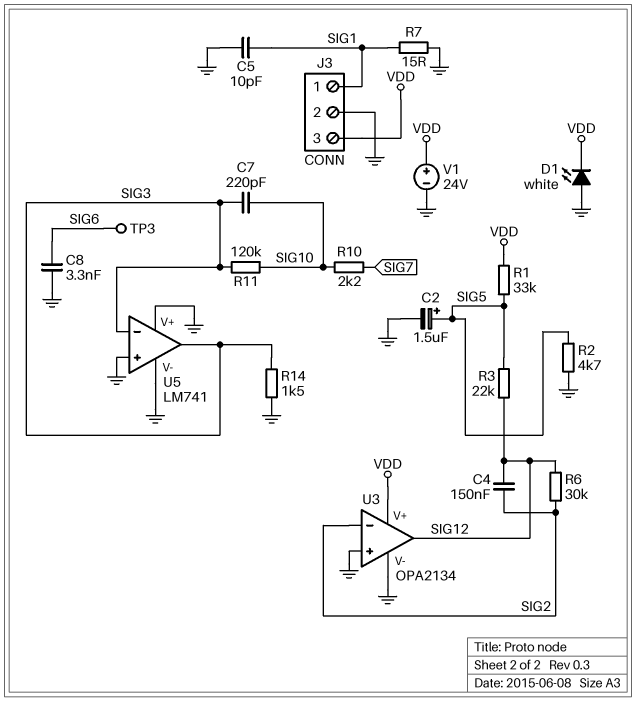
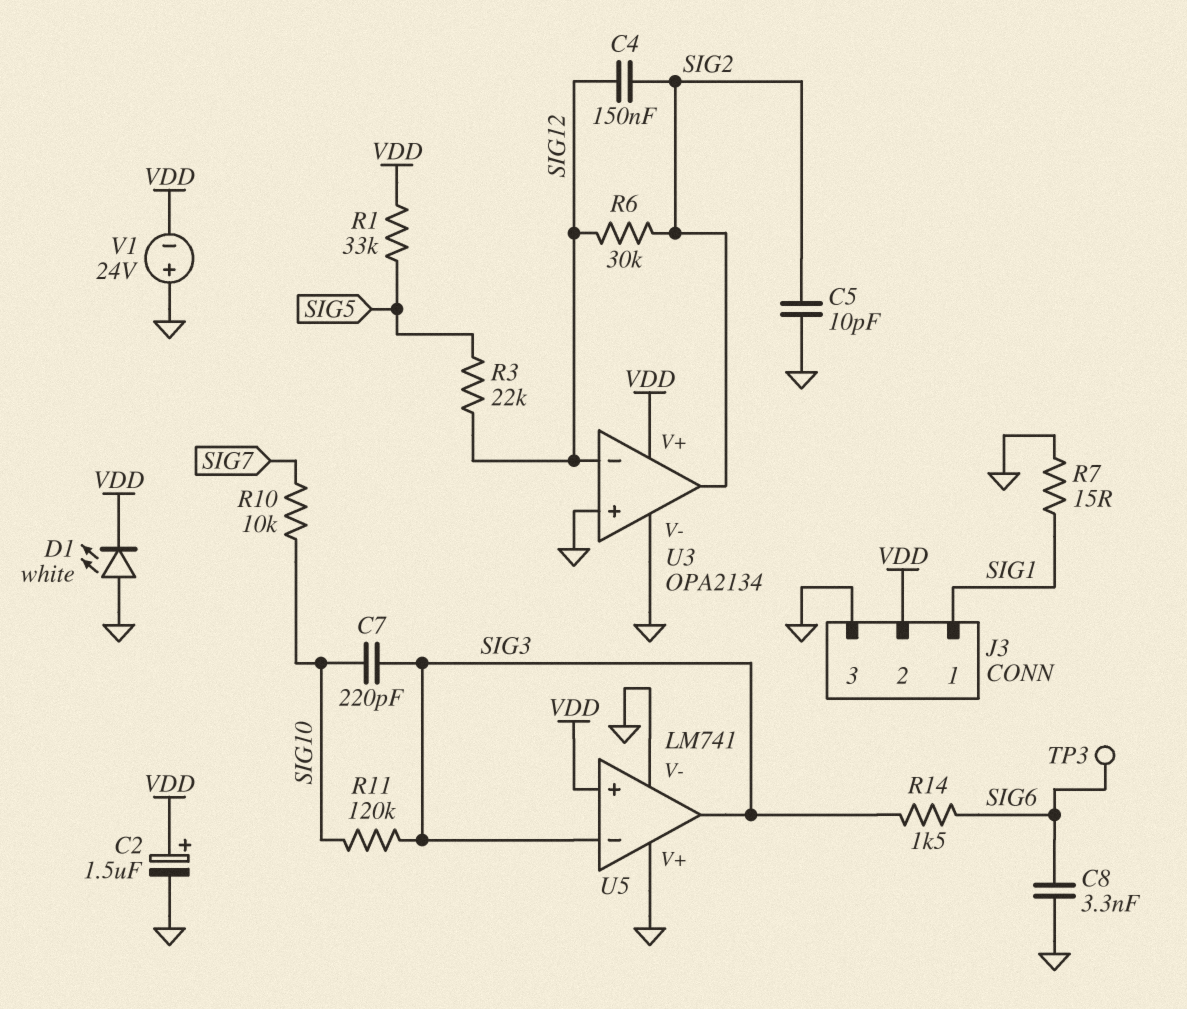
C2: 1.5uF (plus SIG5, minus GND) -> 1.5uF (plus VDD, minus GND)
C5: 10pF (GND, SIG1) -> 10pF (GND, SIG2)
J3 pin 2: GND -> VDD
J3 pin 3: VDD -> GND
R2: 4.7k (GND, SIG5) -> none
R10: 2.2k (SIG7, SIG10) -> 10k (SIG7, SIG10)
R14: 1.5k (GND, SIG3) -> 1.5k (SIG3, SIG6)
U3 pin in-: SIG2 -> SIG12
U3 pin out: SIG12 -> SIG2
U5 pin in+: GND -> VDD
V1: 24V (plus VDD, minus GND) -> 24V (plus GND, minus VDD)

